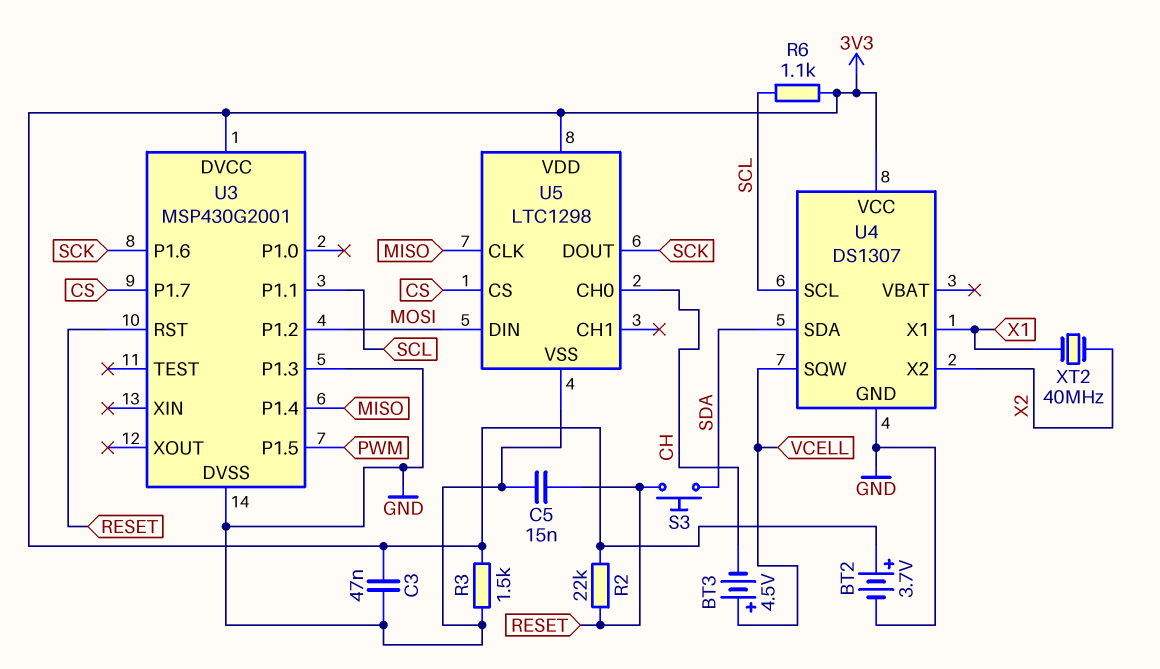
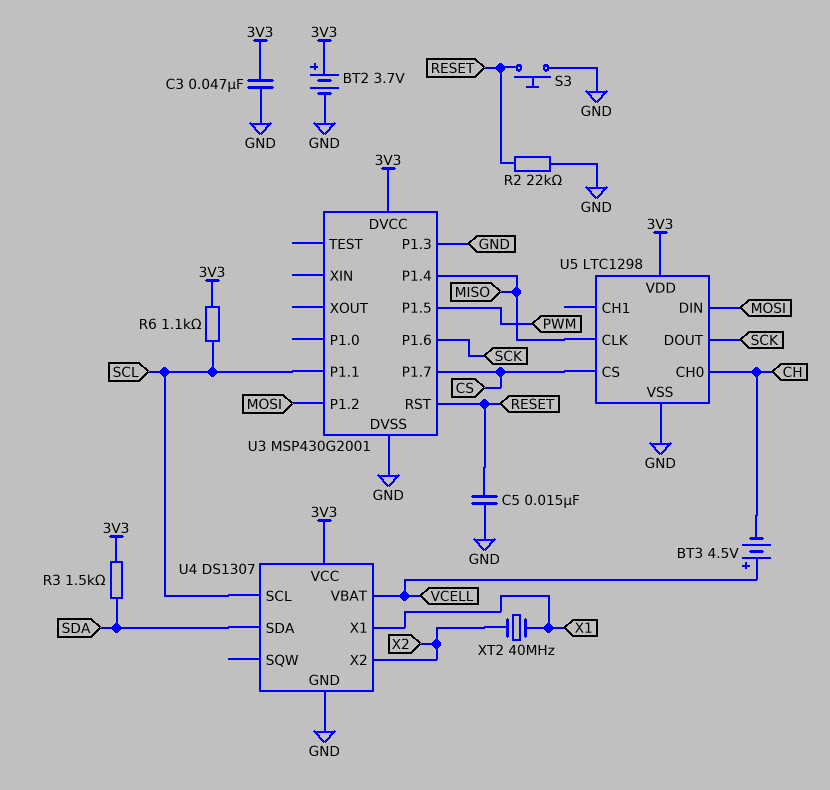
R2: 22k (3V3, RESET) -> 22k (GND, RESET)
R3: 1.5k (3V3, GND) -> 1.5k (3V3, SDA)
S3: button (RESET, SDA) -> button (GND, RESET)
U4 pin SQW: VCELL -> none
U4 pin VBAT: none -> VCELL

